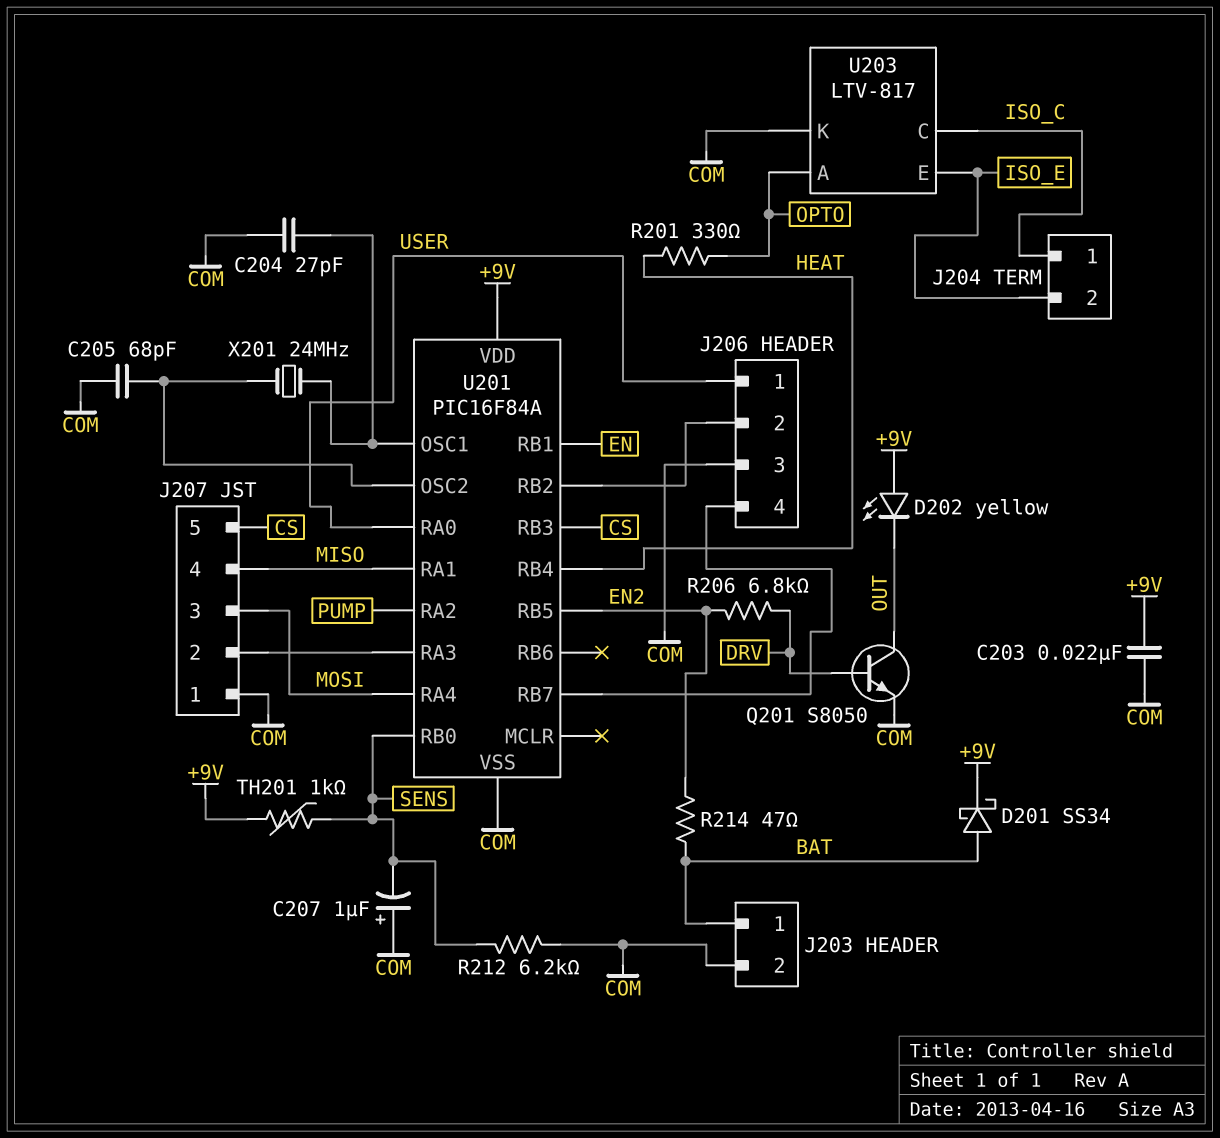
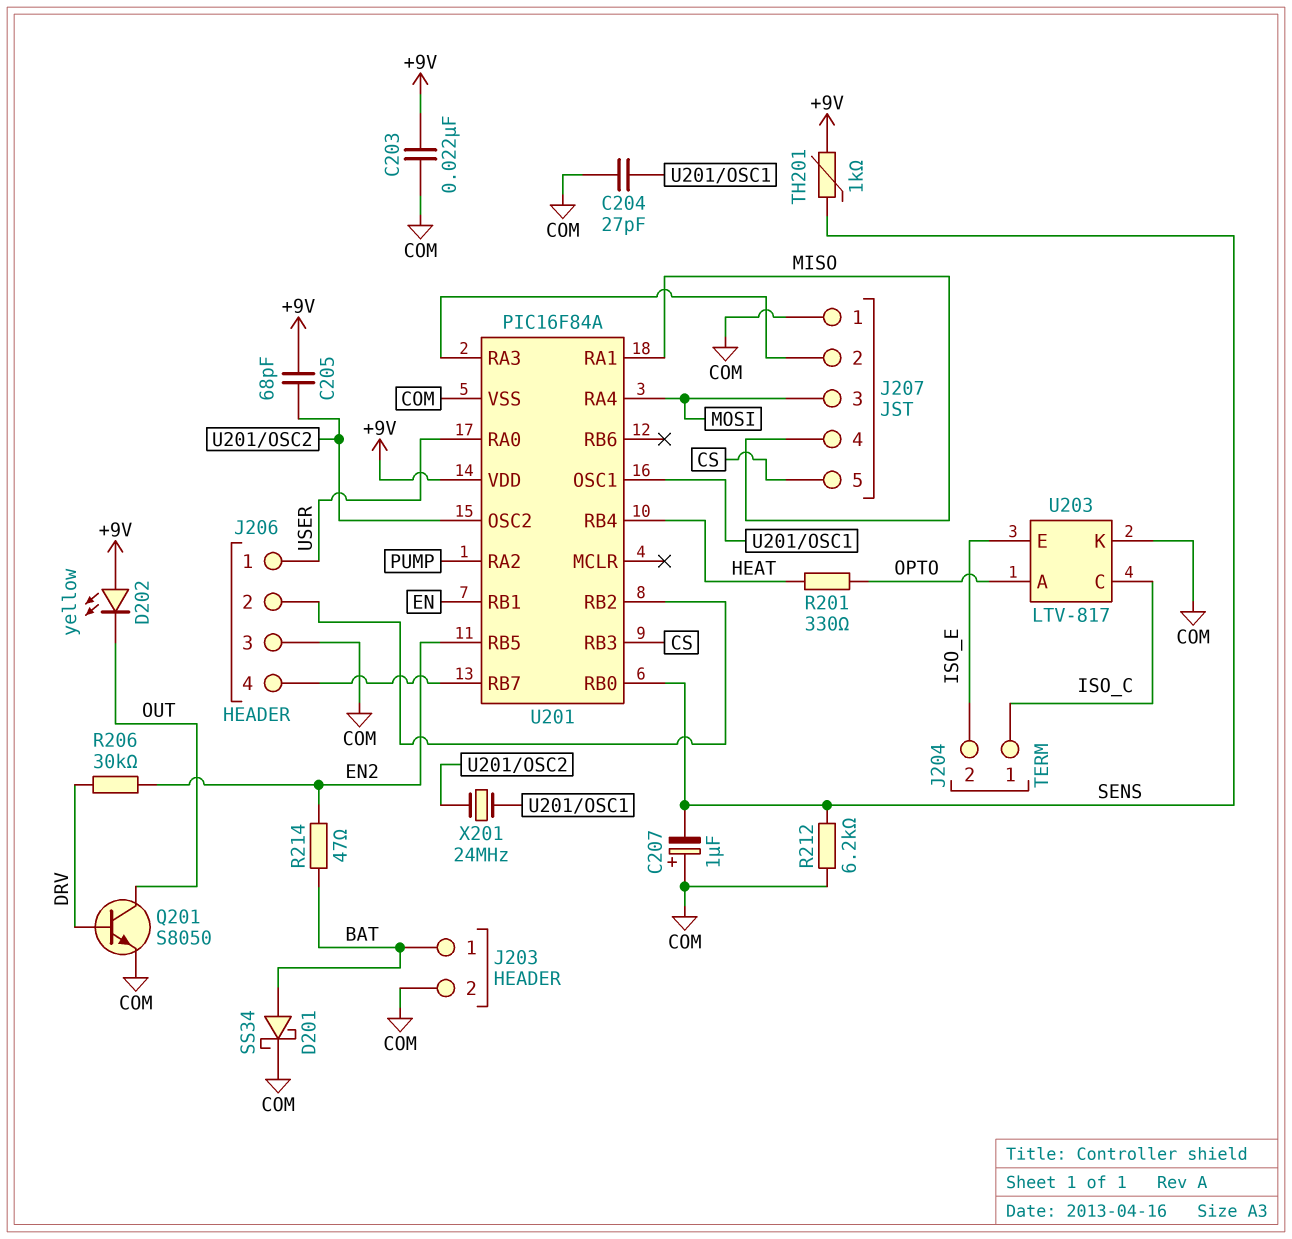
C205: 68pF (COM, U201/OSC2) -> 68pF (+9V, U201/OSC2)
D201: schottky SS34 (A BAT, K +9V) -> schottky SS34 (A BAT, K COM)
R206: 6.8k (DRV, EN2) -> 30k (DRV, EN2)

